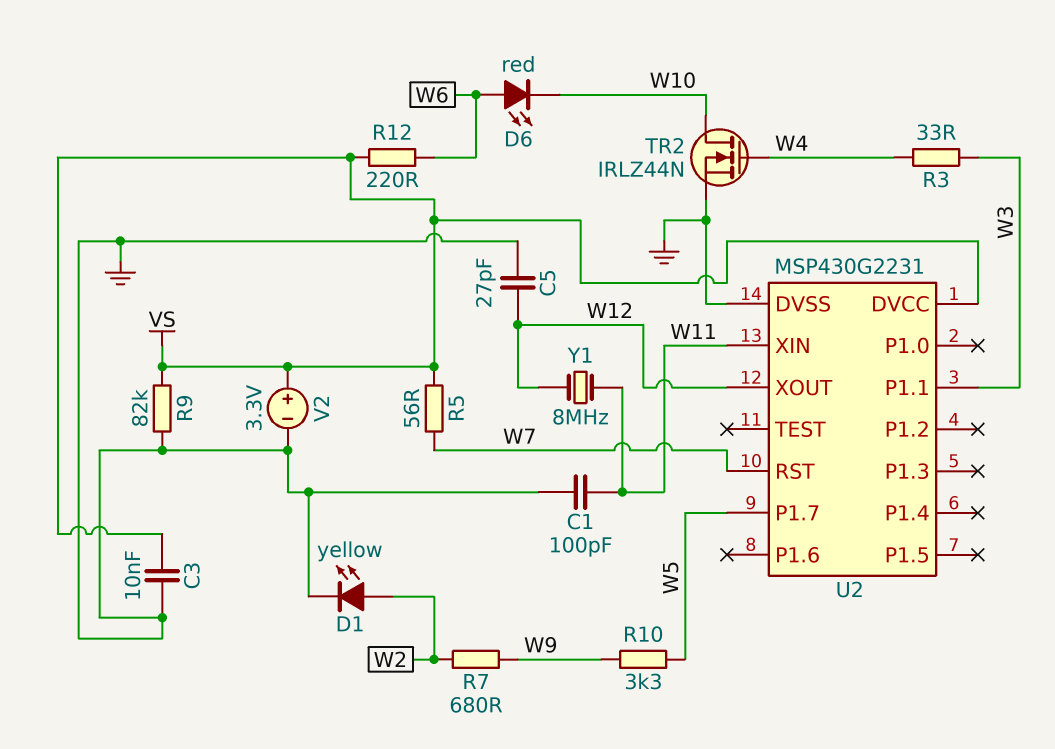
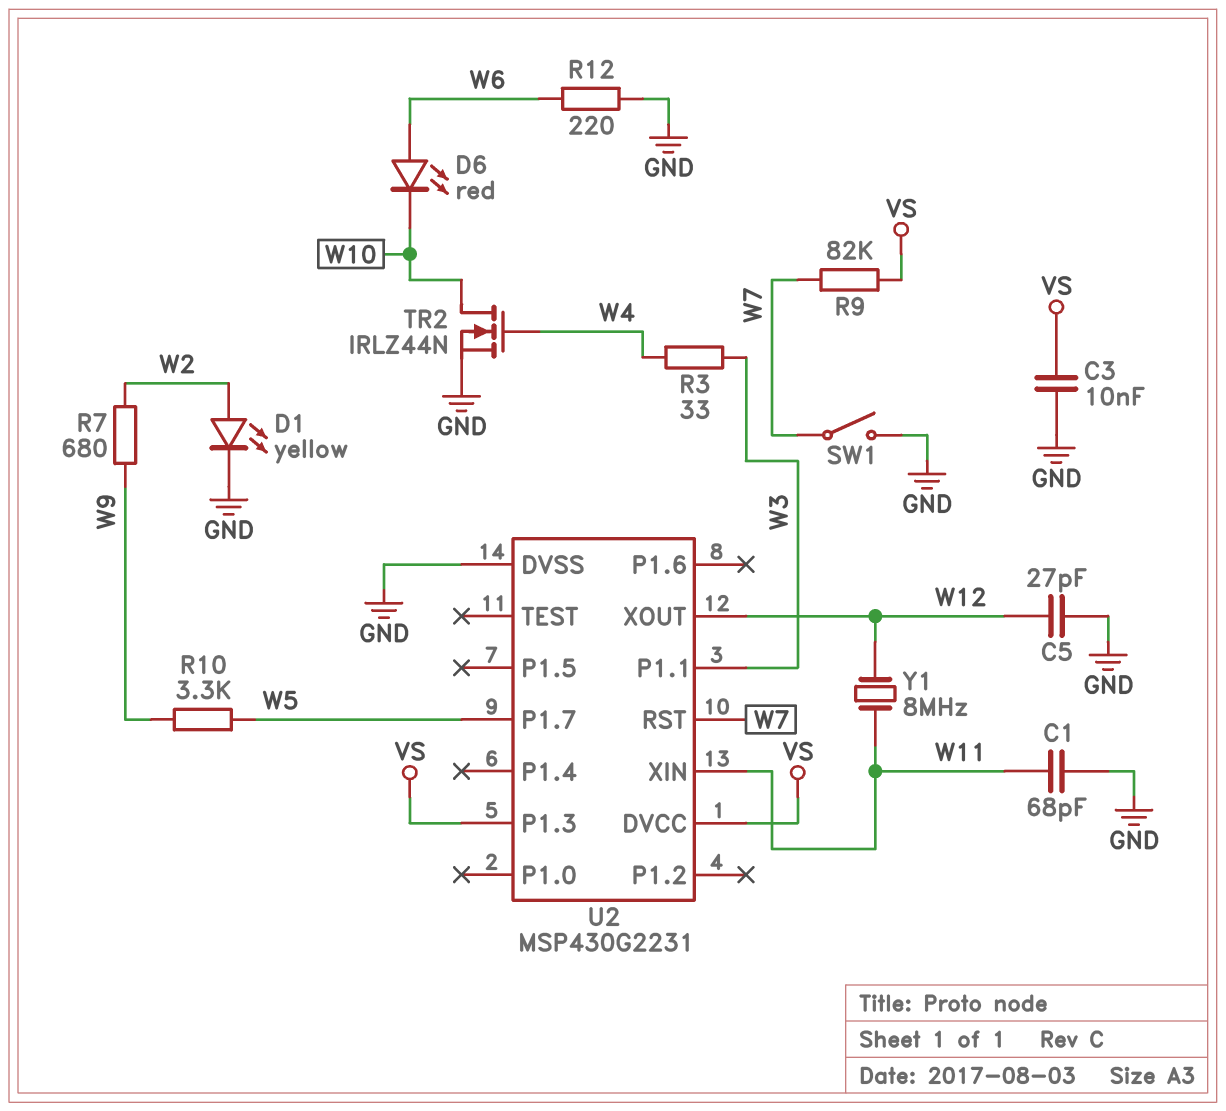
C1: 100pF (GND, W11) -> 68pF (GND, W11)
R5: 56 (VS, W7) -> none
R9: 82k (GND, VS) -> 82k (VS, W7)
R12: 220 (VS, W6) -> 220 (GND, W6)
SW1: none -> switch (GND, W7)
U2 pin P1.3: none -> VS
V2: 3.3V (plus VS, minus GND) -> none

